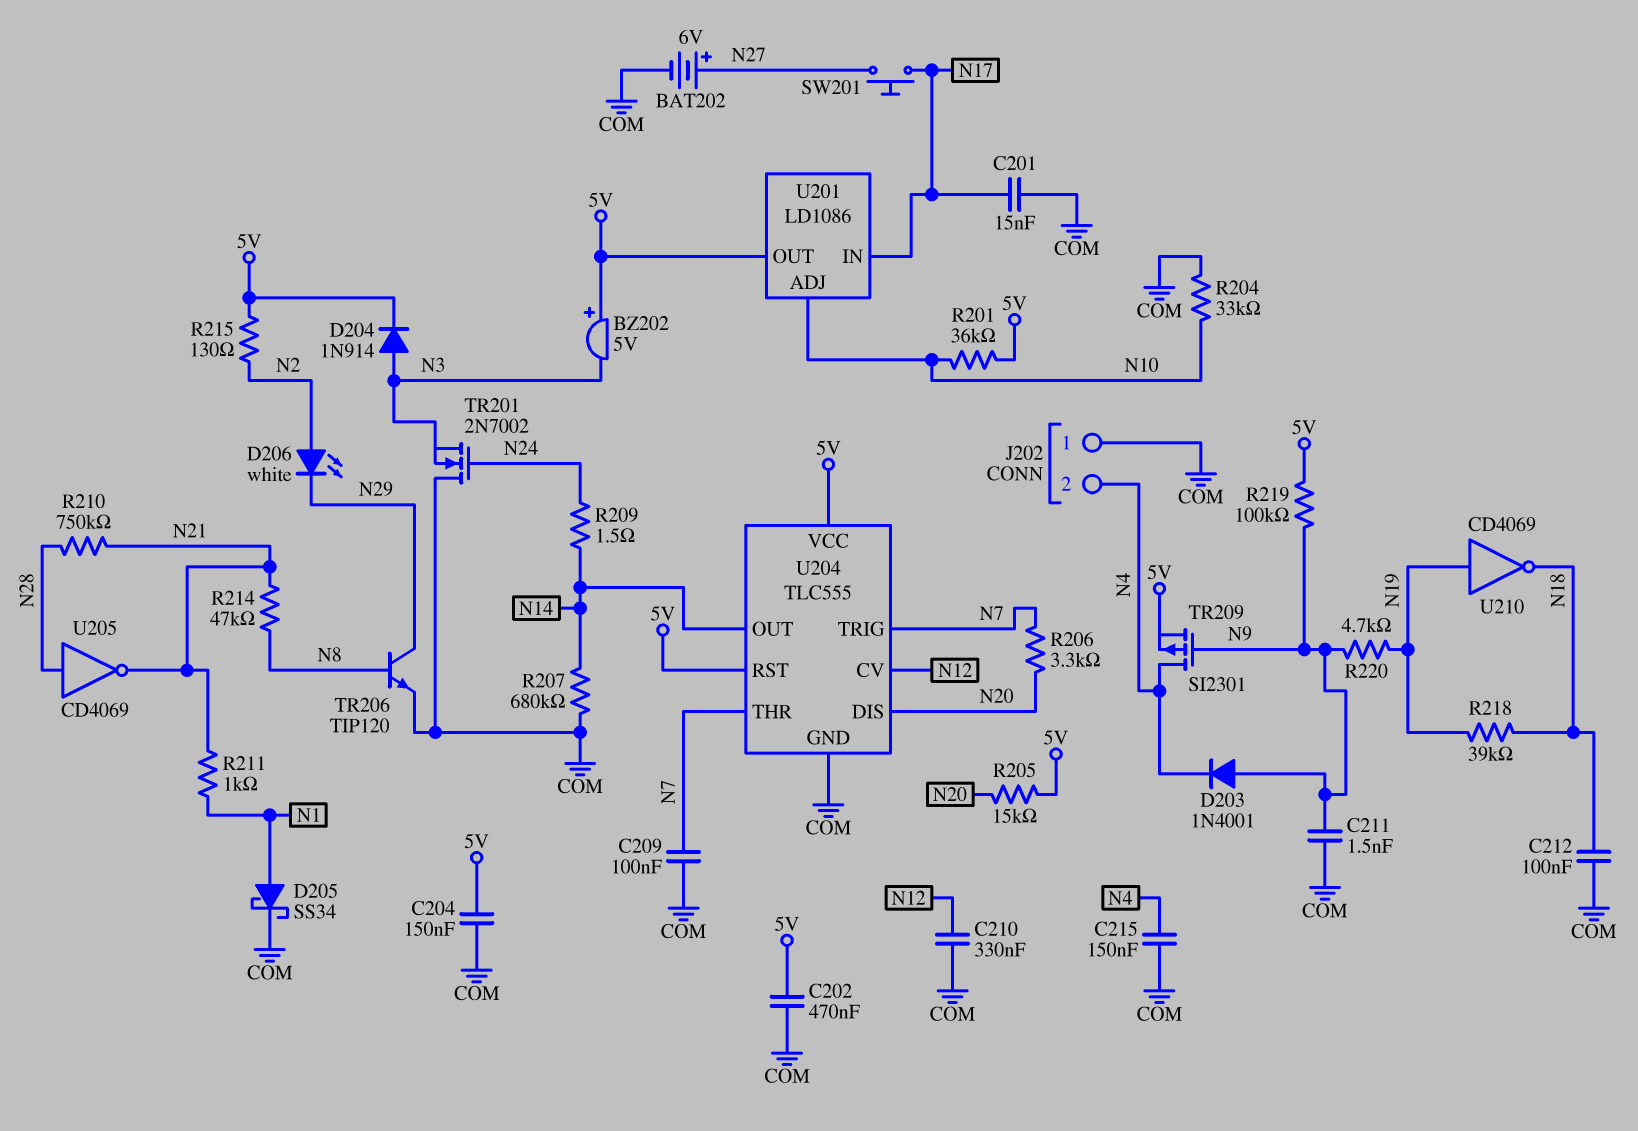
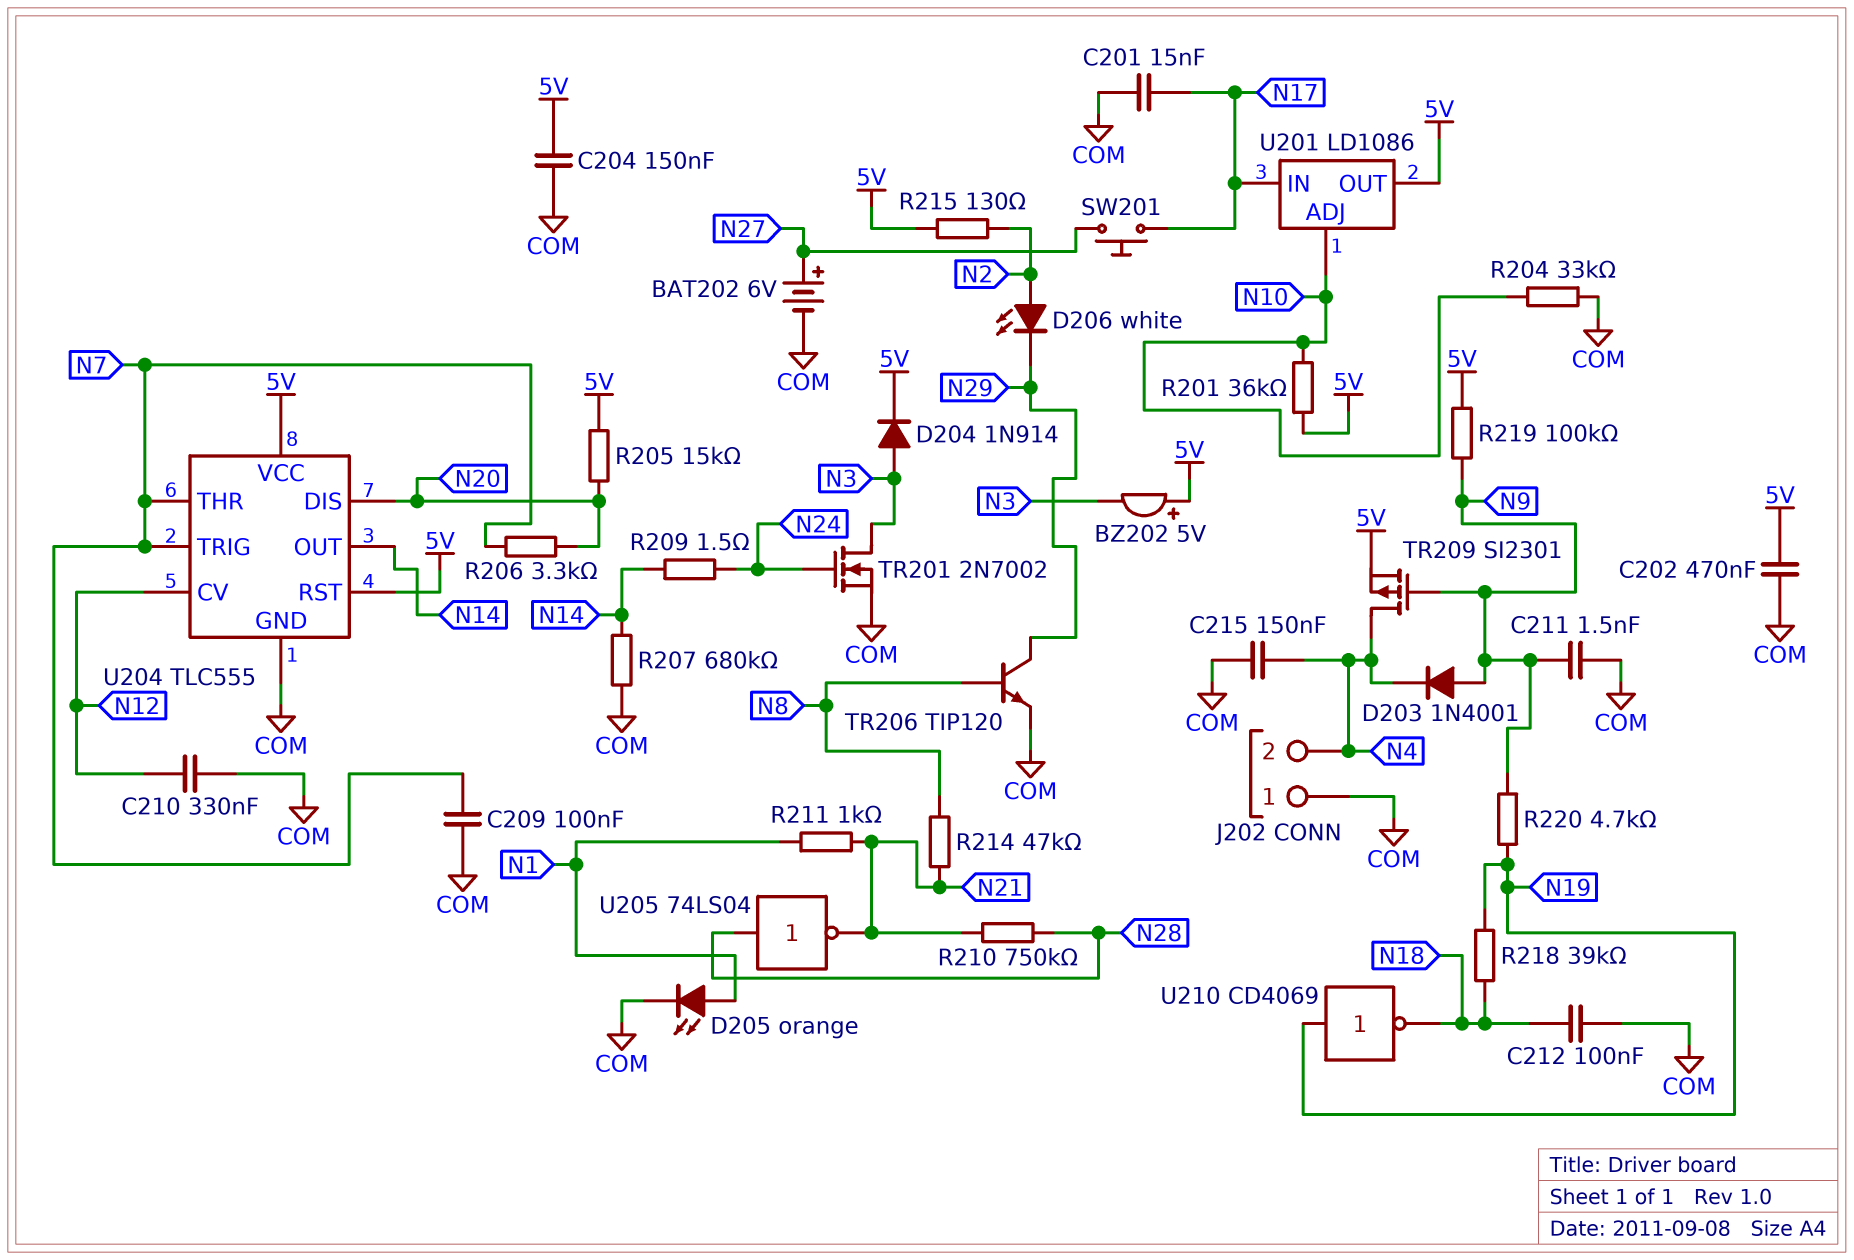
D205: schottky SS34 (A N1, K COM) -> LED orange (A N1, K COM)
TR201: NMOS 2N7002 (G N24, D COM, S N3) -> NMOS 2N7002 (G N24, D N3, S COM)
U205: NOT CD4069 (in N28, out N21) -> NOT 74LS04 (in N28, out N21)

